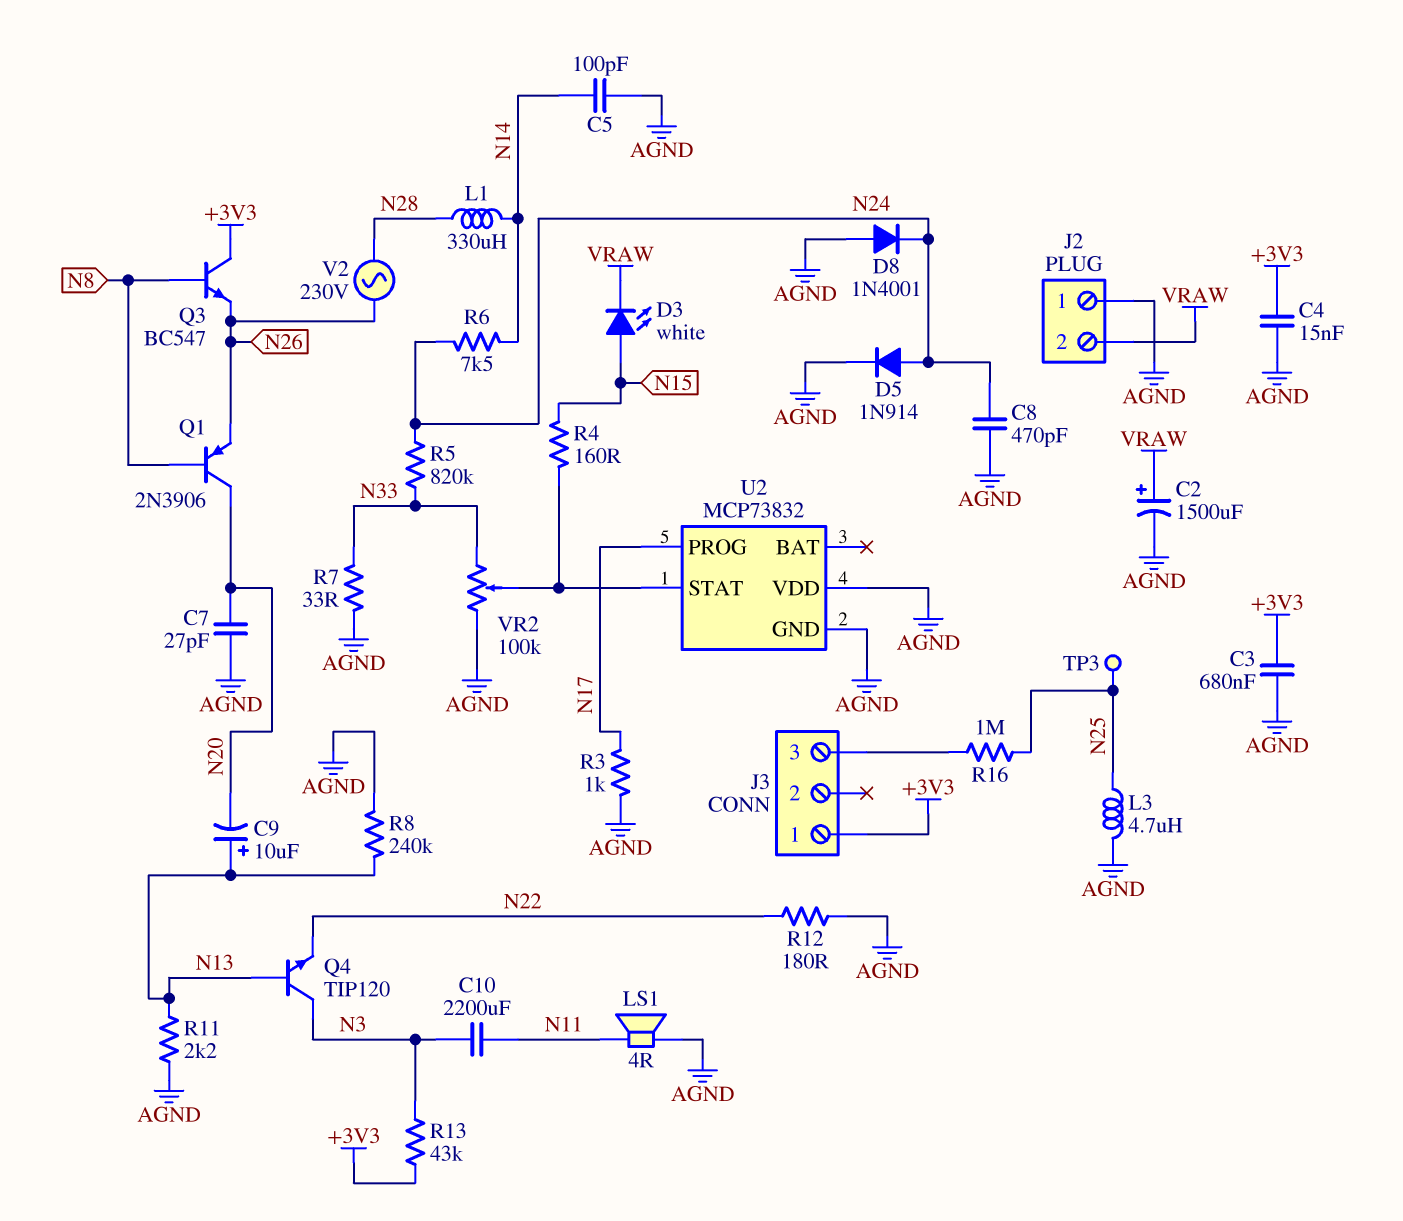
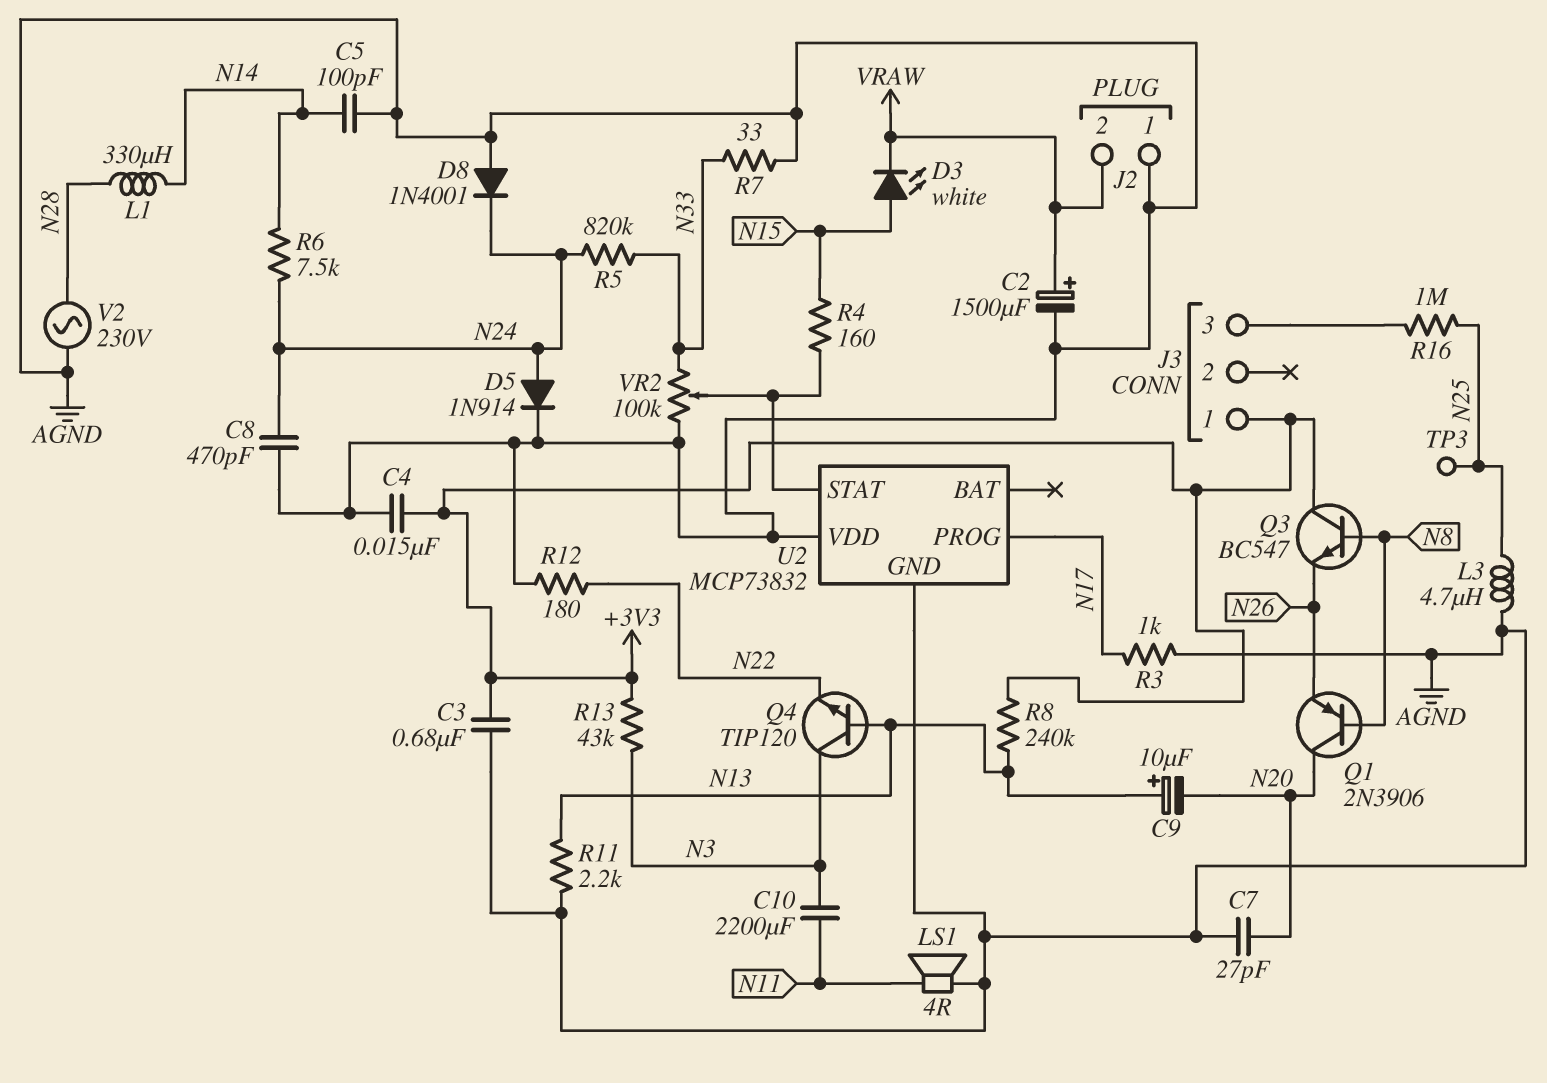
R8: 240k (AGND, N13) -> 240k (+3V3, N13)
V2: AC 230V (N26, N28) -> AC 230V (AGND, N28)

